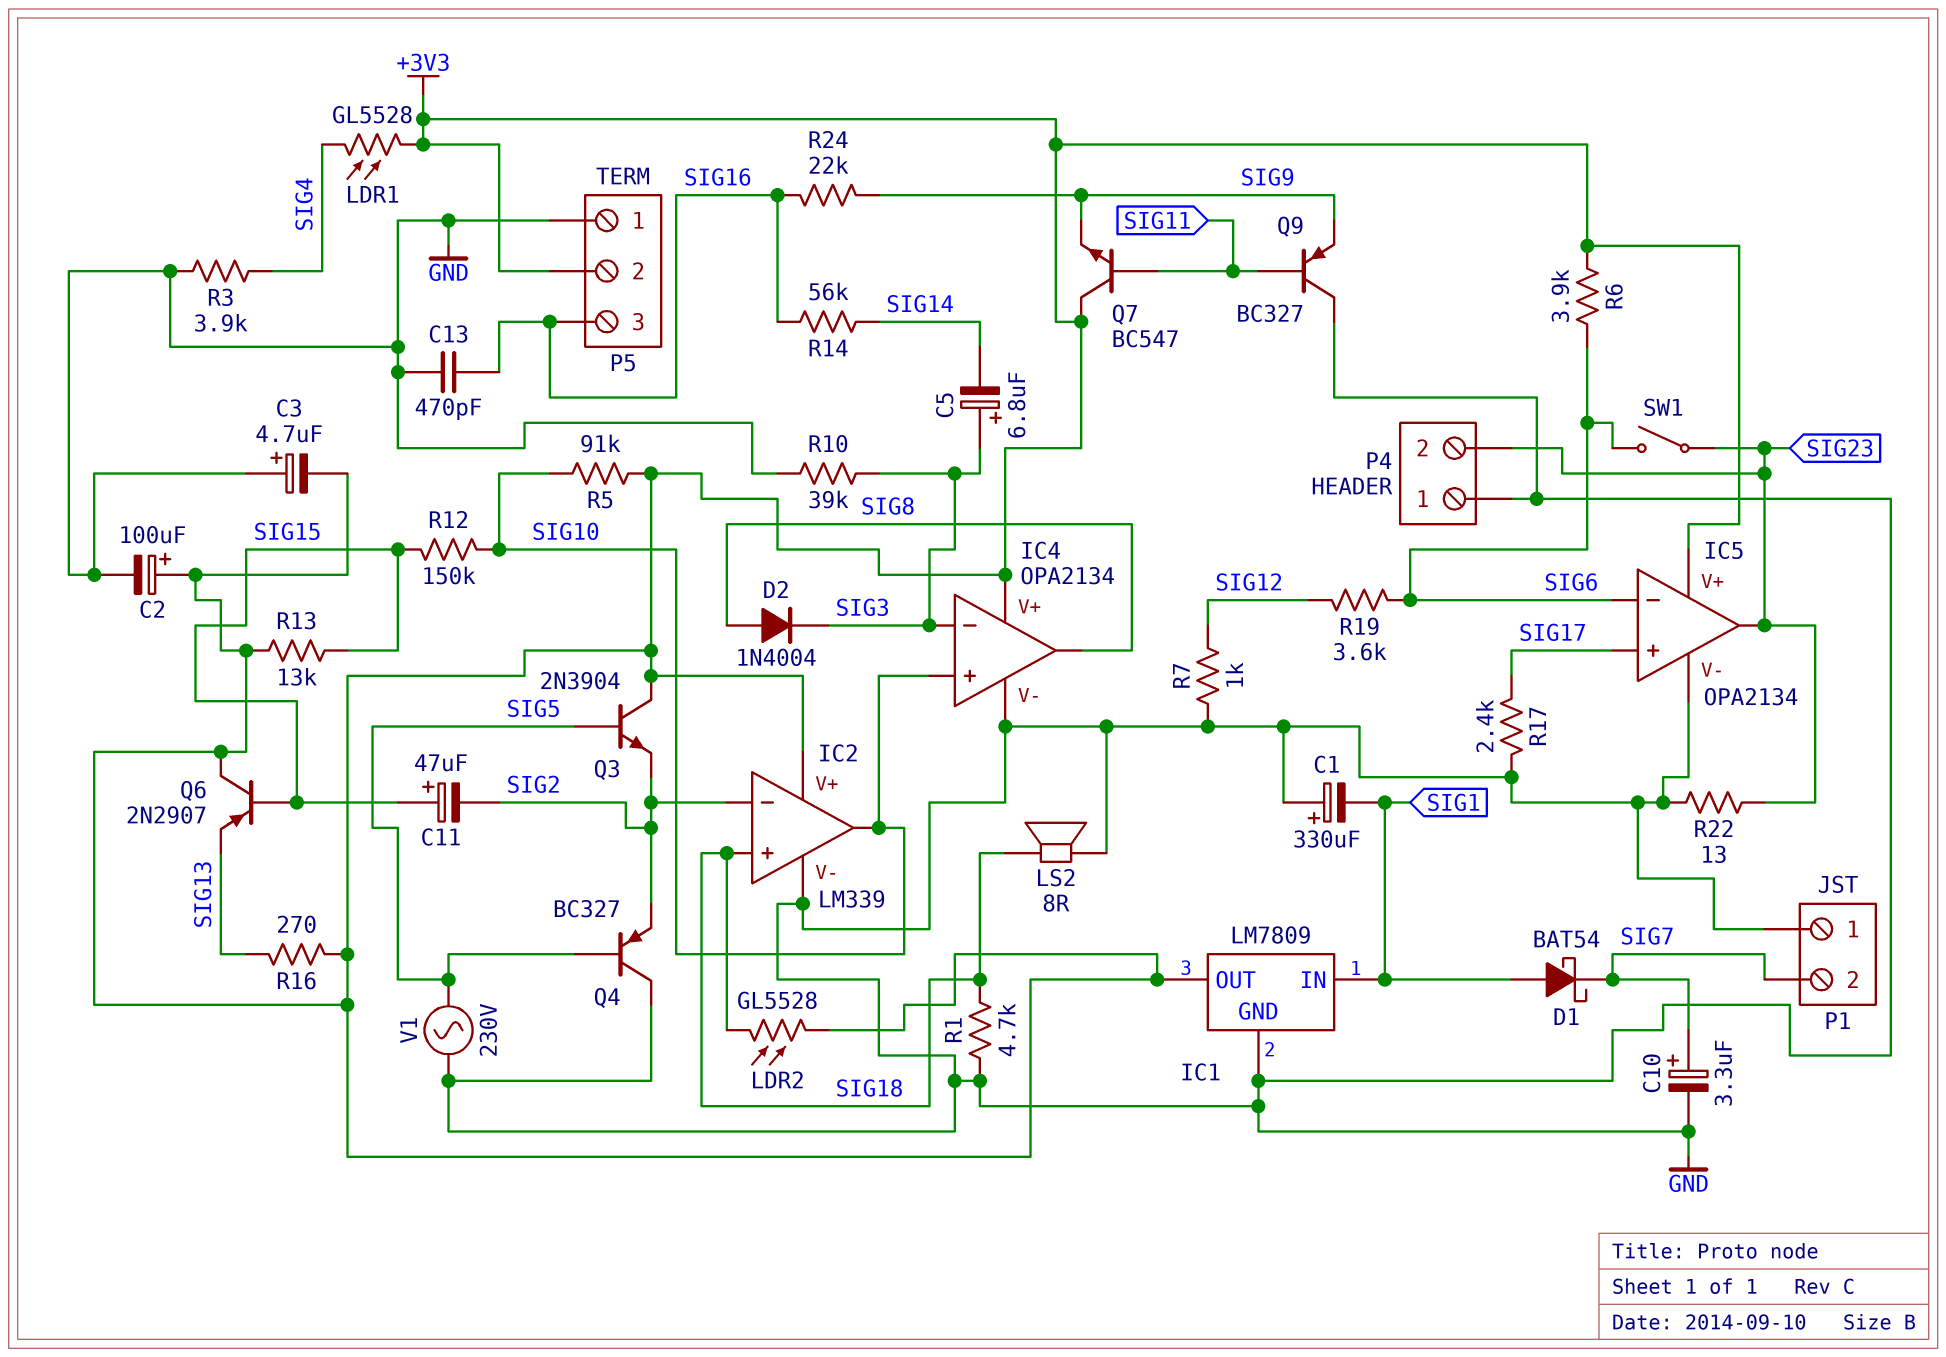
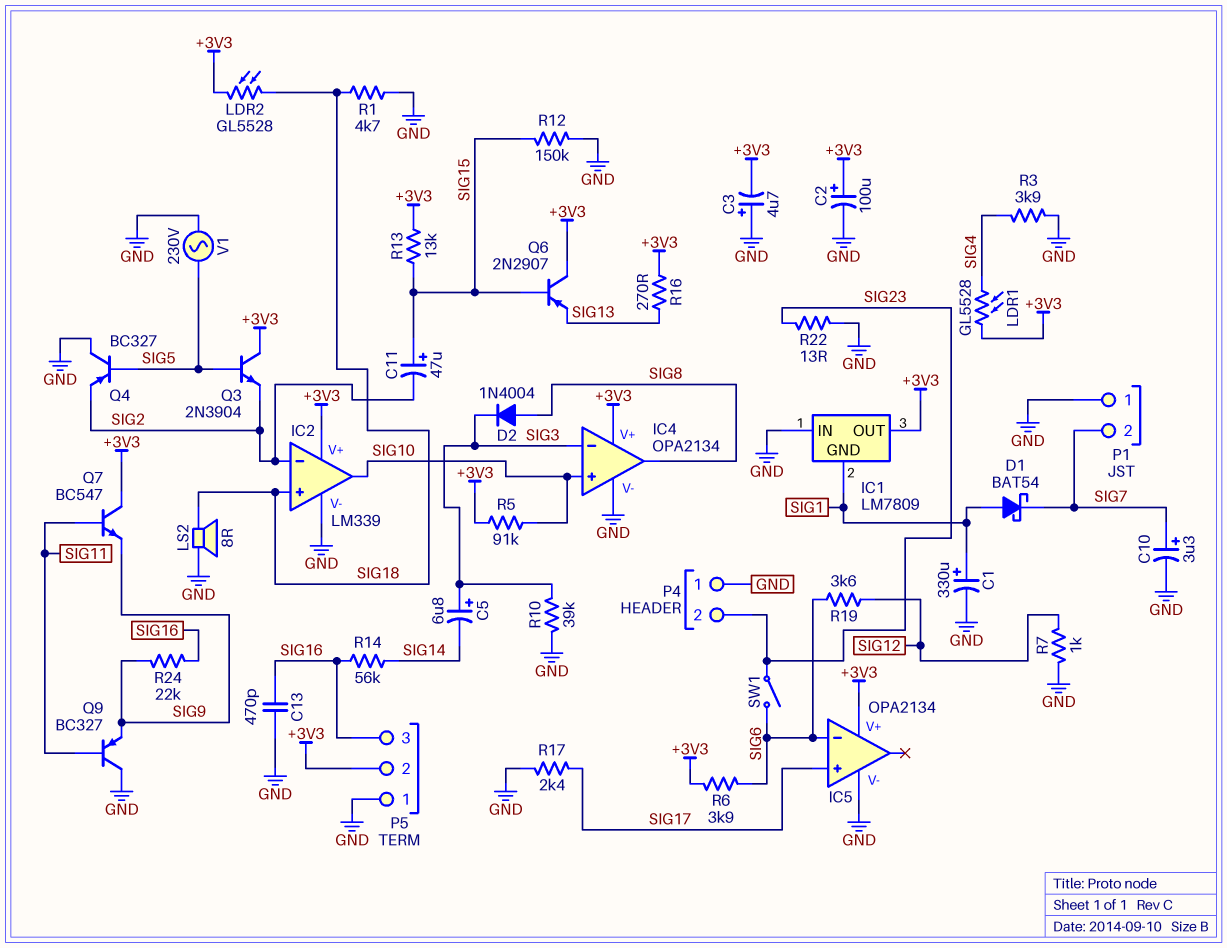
C1: 330uF (plus GND, minus SIG1) -> 330uF (plus SIG1, minus GND)
IC1 pin GND: GND -> SIG1
IC1 pin IN: SIG1 -> GND
IC5 pin out: SIG23 -> none
R12: 150k (SIG10, SIG15) -> 150k (GND, SIG15)

